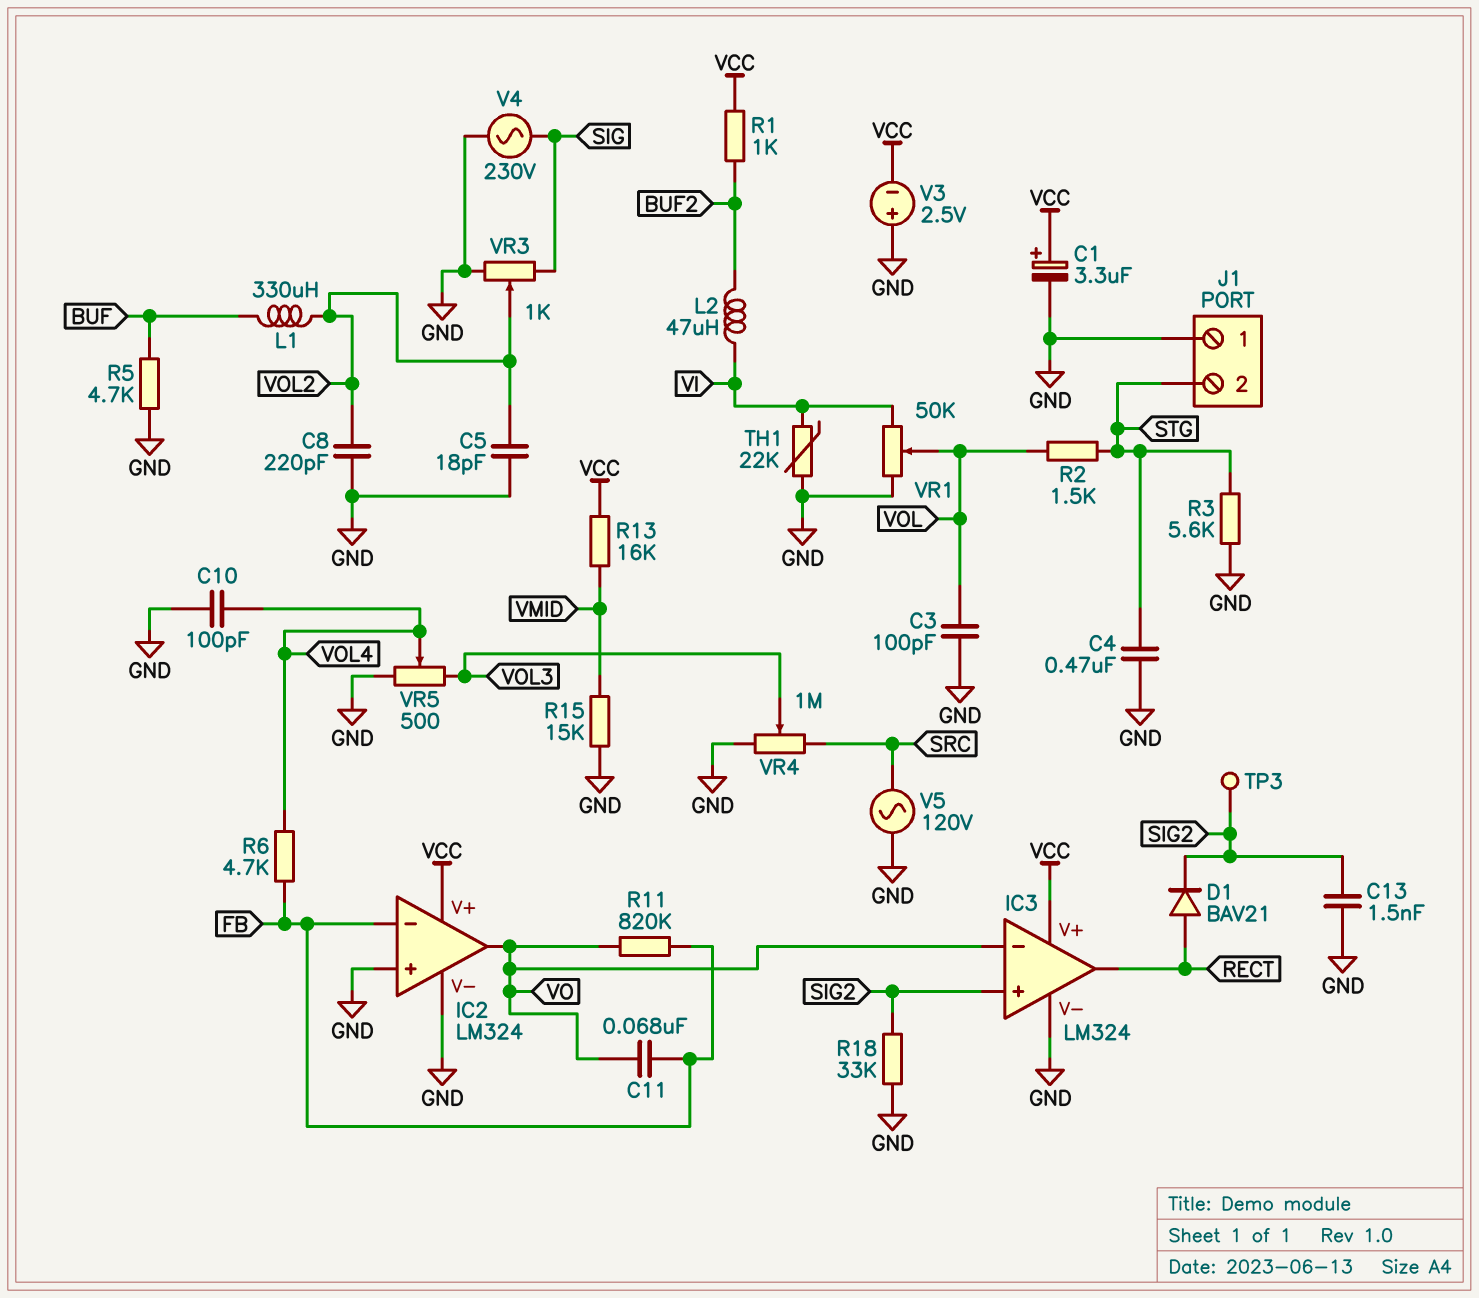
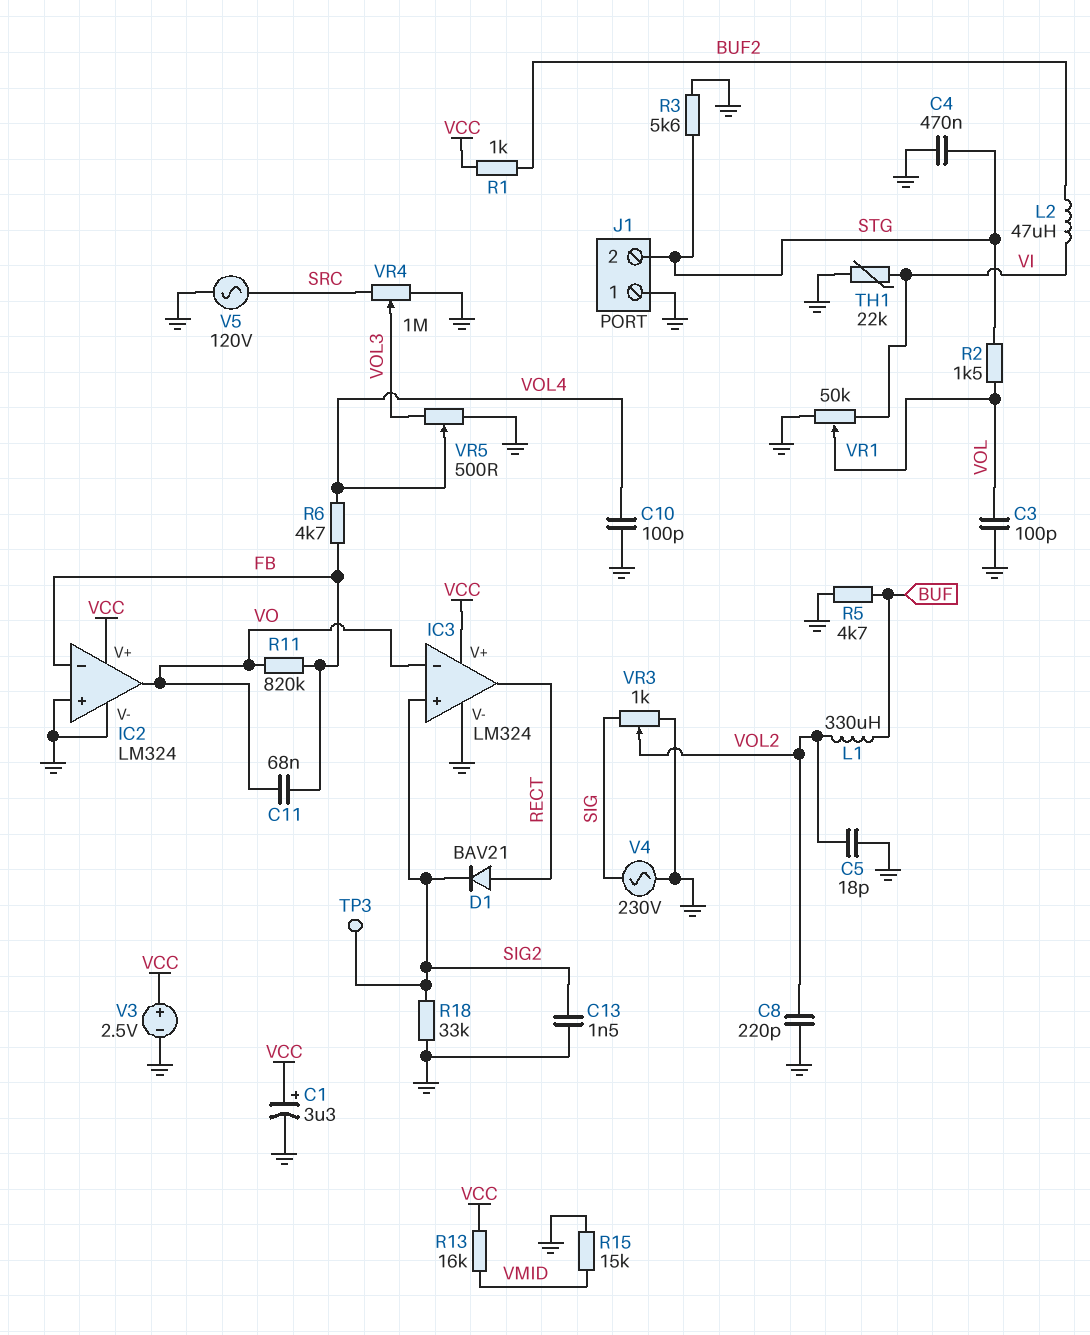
V3: 2.5V (plus GND, minus VCC) -> 2.5V (plus VCC, minus GND)

